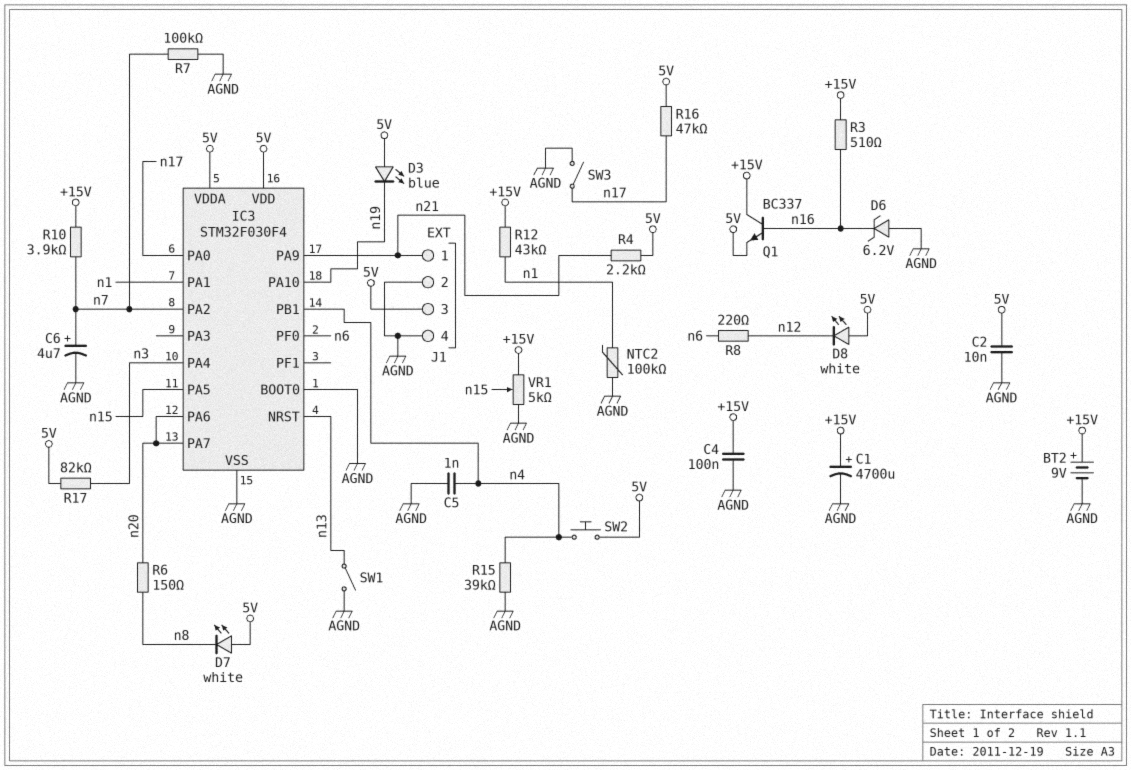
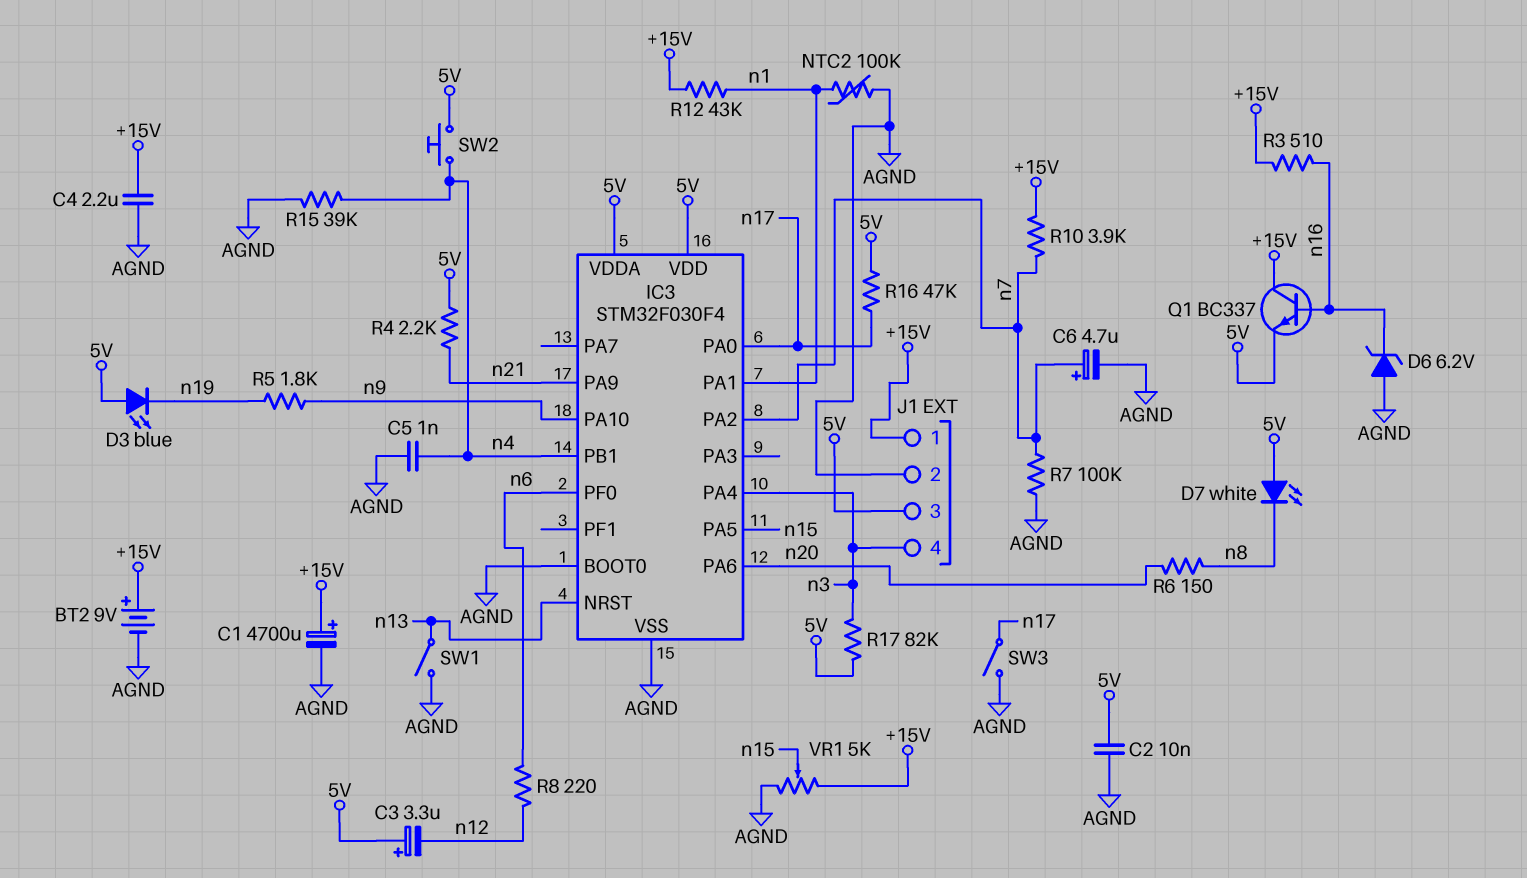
C3: none -> 3.3uF (plus 5V, minus n12)
C4: 100nF (+15V, AGND) -> 2.2uF (+15V, AGND)
D8: LED white (A 5V, K n12) -> none
IC3 pin PA7: n20 -> none
IC3 pin PA10: n19 -> n9
J1 pin 1: n21 -> +15V
J1 pin 4: AGND -> n3
R5: none -> 1.8k (n9, n19)

